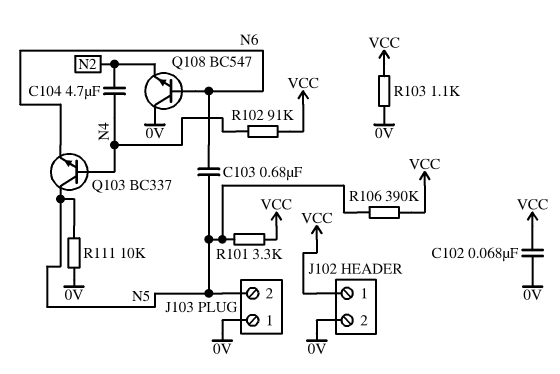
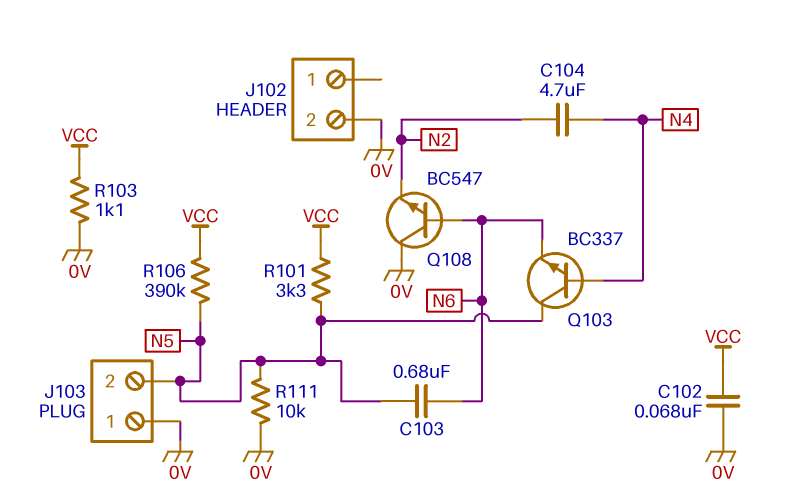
J102 pin 1: VCC -> none
R102: 91k (N4, VCC) -> none

